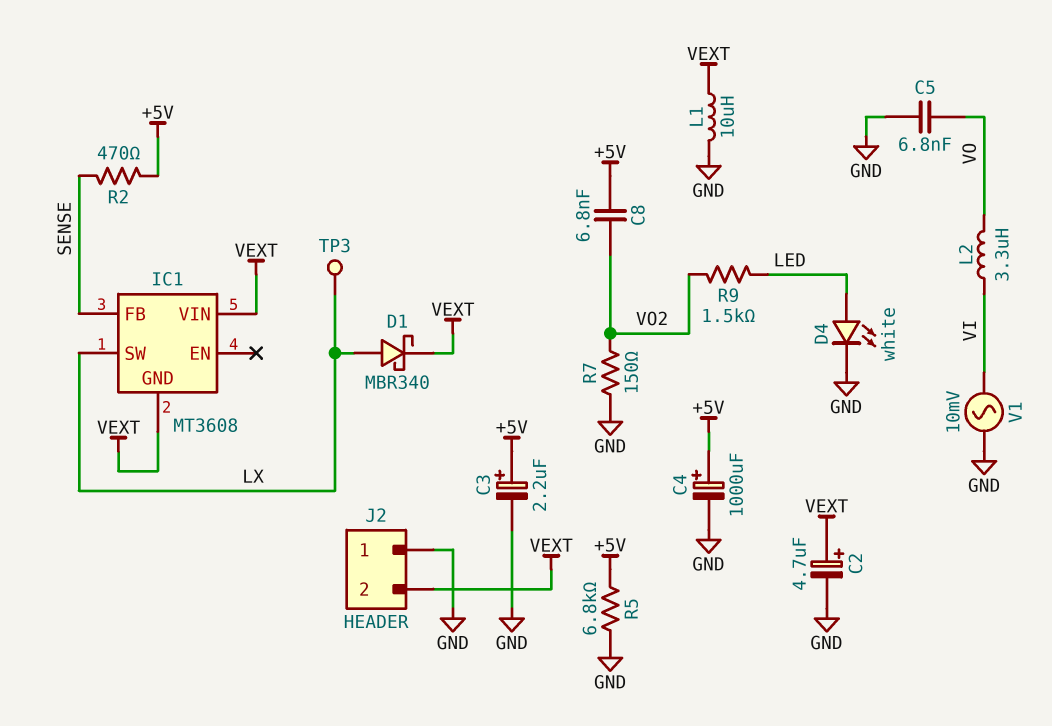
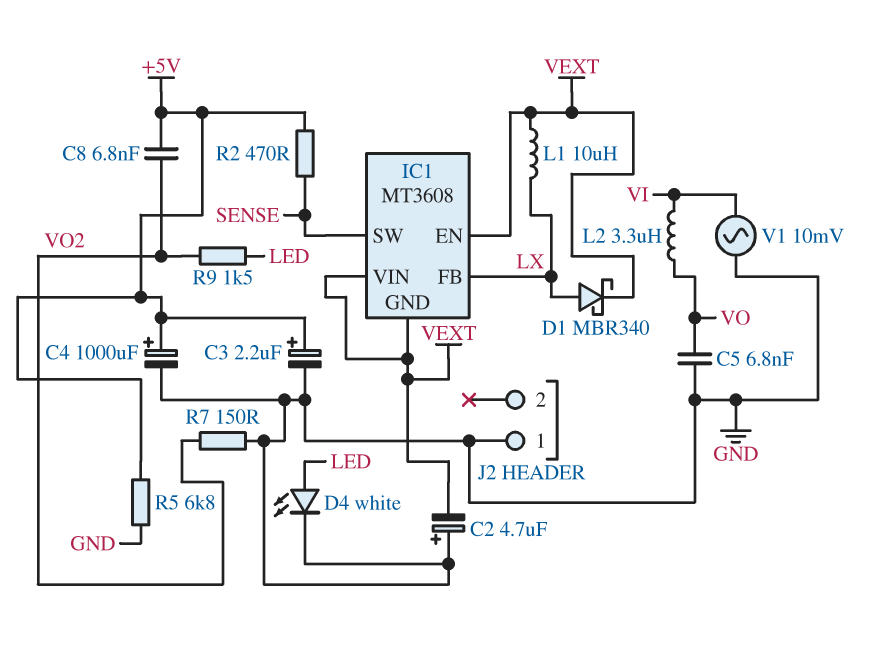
C2: 4.7uF (plus VEXT, minus GND) -> 4.7uF (plus GND, minus VEXT)
IC1 pin EN: none -> VEXT
IC1 pin FB: SENSE -> LX
IC1 pin SW: LX -> SENSE
J2 pin 2: VEXT -> none
L1: 10uH (GND, VEXT) -> 10uH (LX, VEXT)
TP3: test point (LX) -> none

